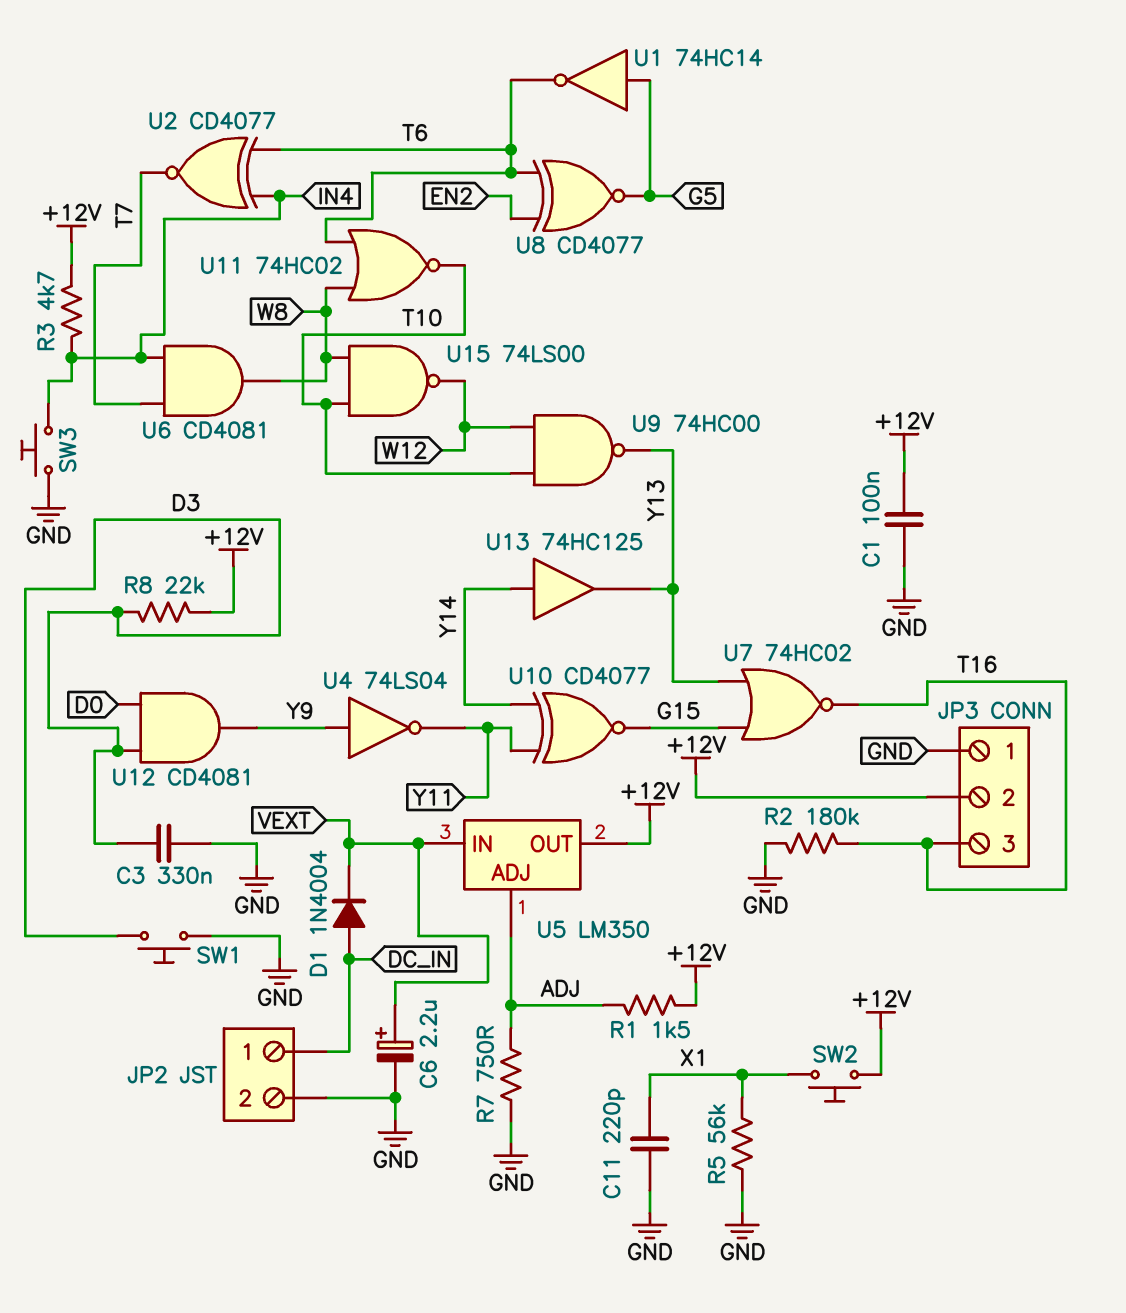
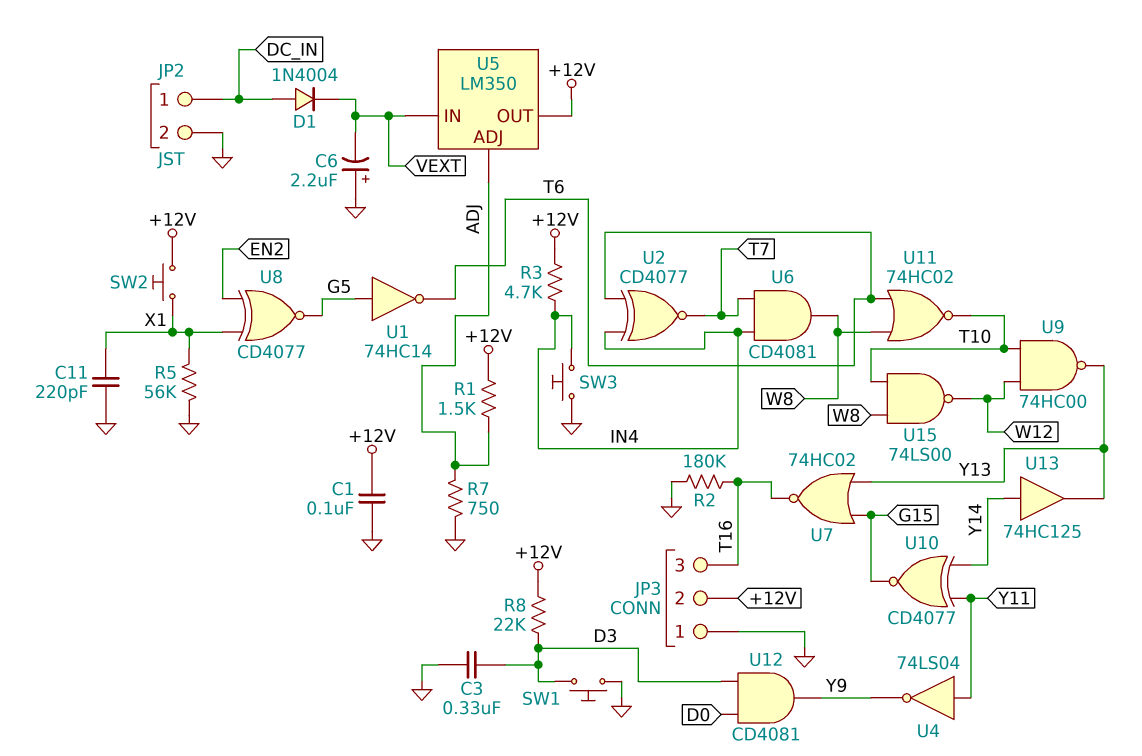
C6: 2.2uF (plus VEXT, minus GND) -> 2.2uF (plus GND, minus VEXT)
U4: NOT 74LS04 (in Y9, out Y11) -> NOT 74LS04 (in Y11, out Y9)
U8: XNOR CD4077 (in EN2, in T6, out G5) -> XNOR CD4077 (in EN2, in X1, out G5)

